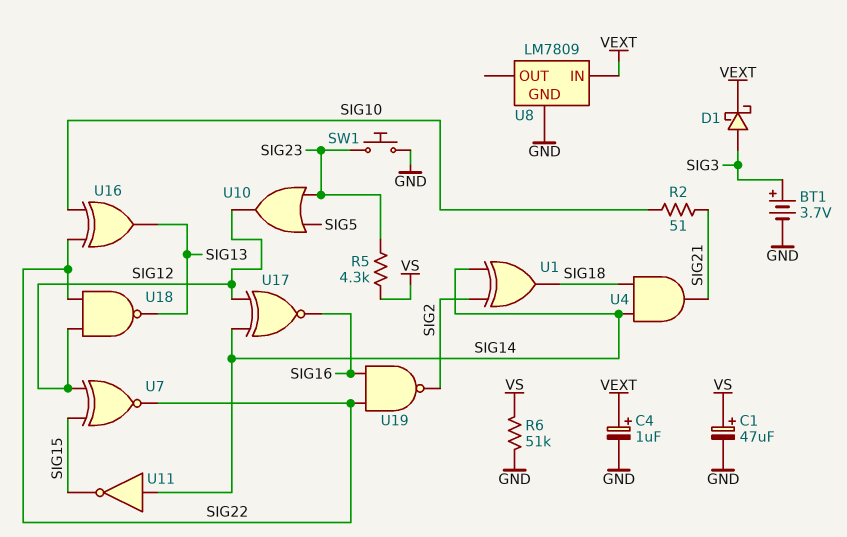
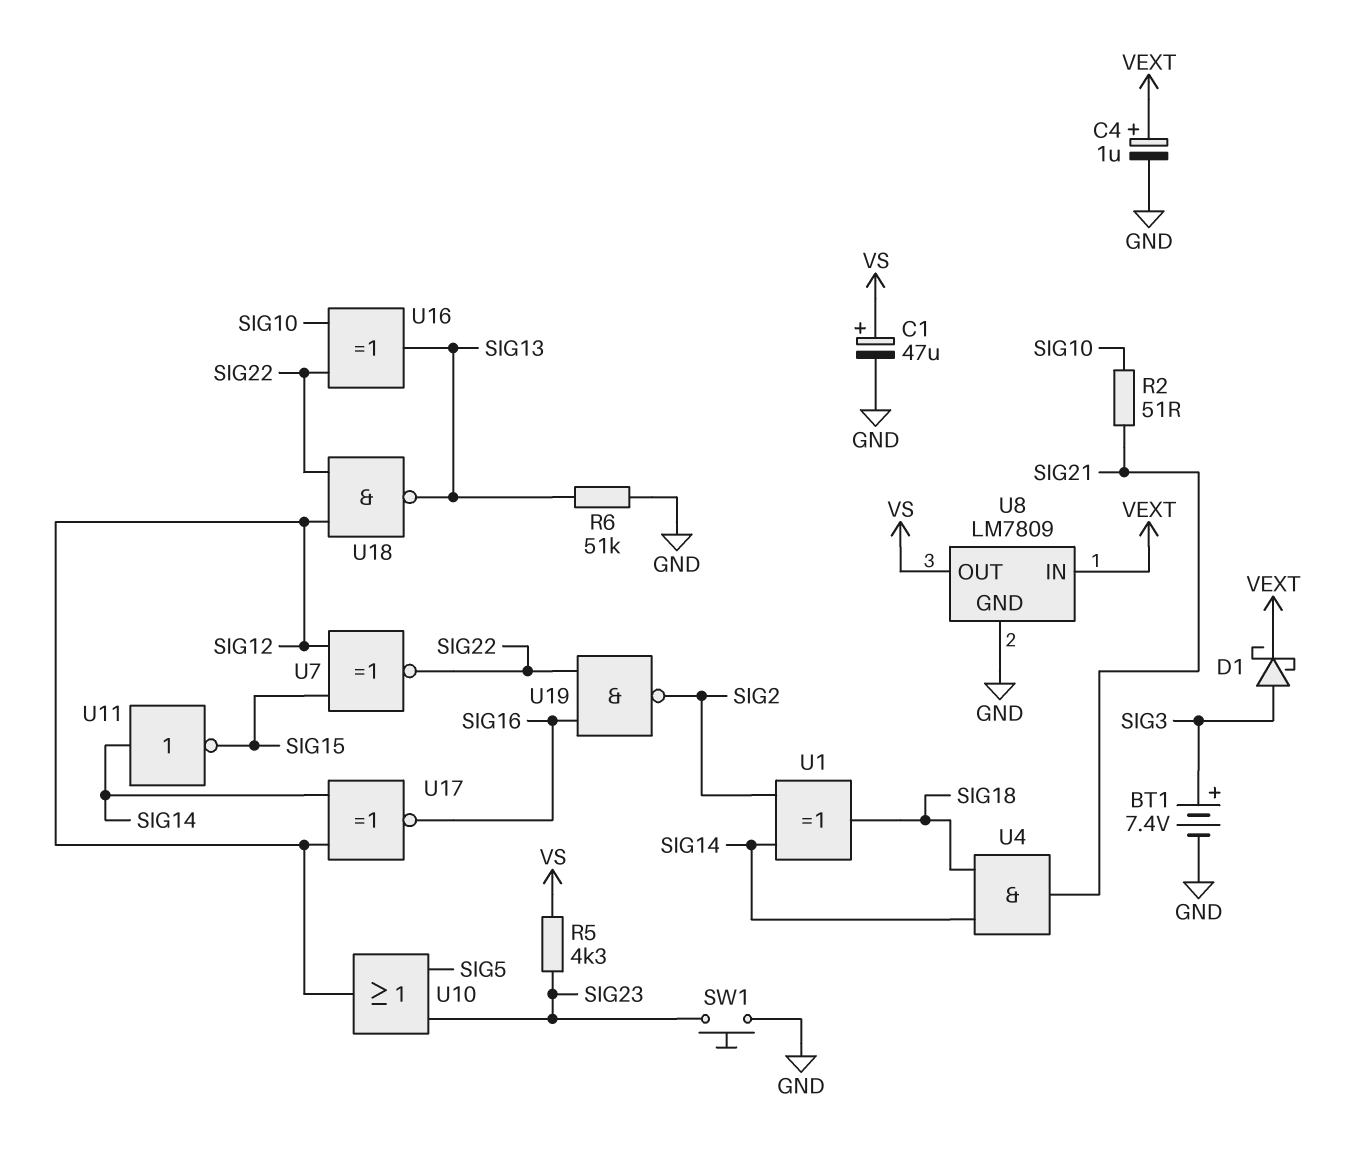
BT1: 3.7V (plus SIG3, minus GND) -> 7.4V (plus SIG3, minus GND)
R6: 51k (GND, VS) -> 51k (GND, SIG13)
U8 pin OUT: none -> VS

